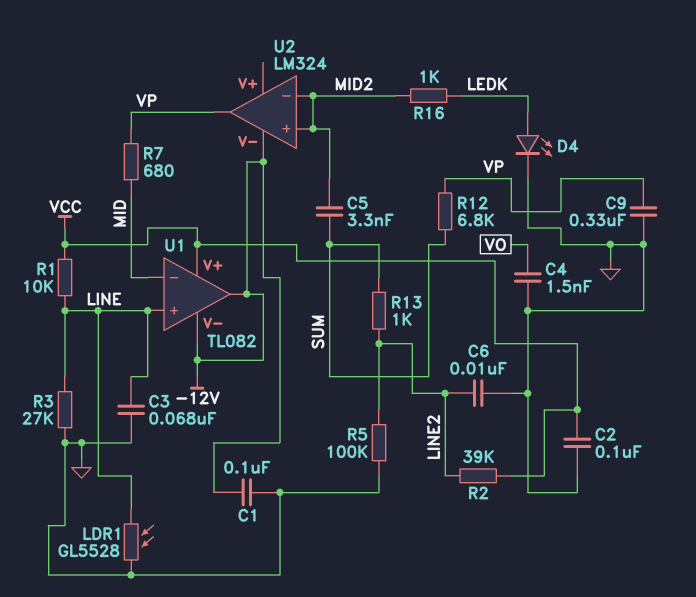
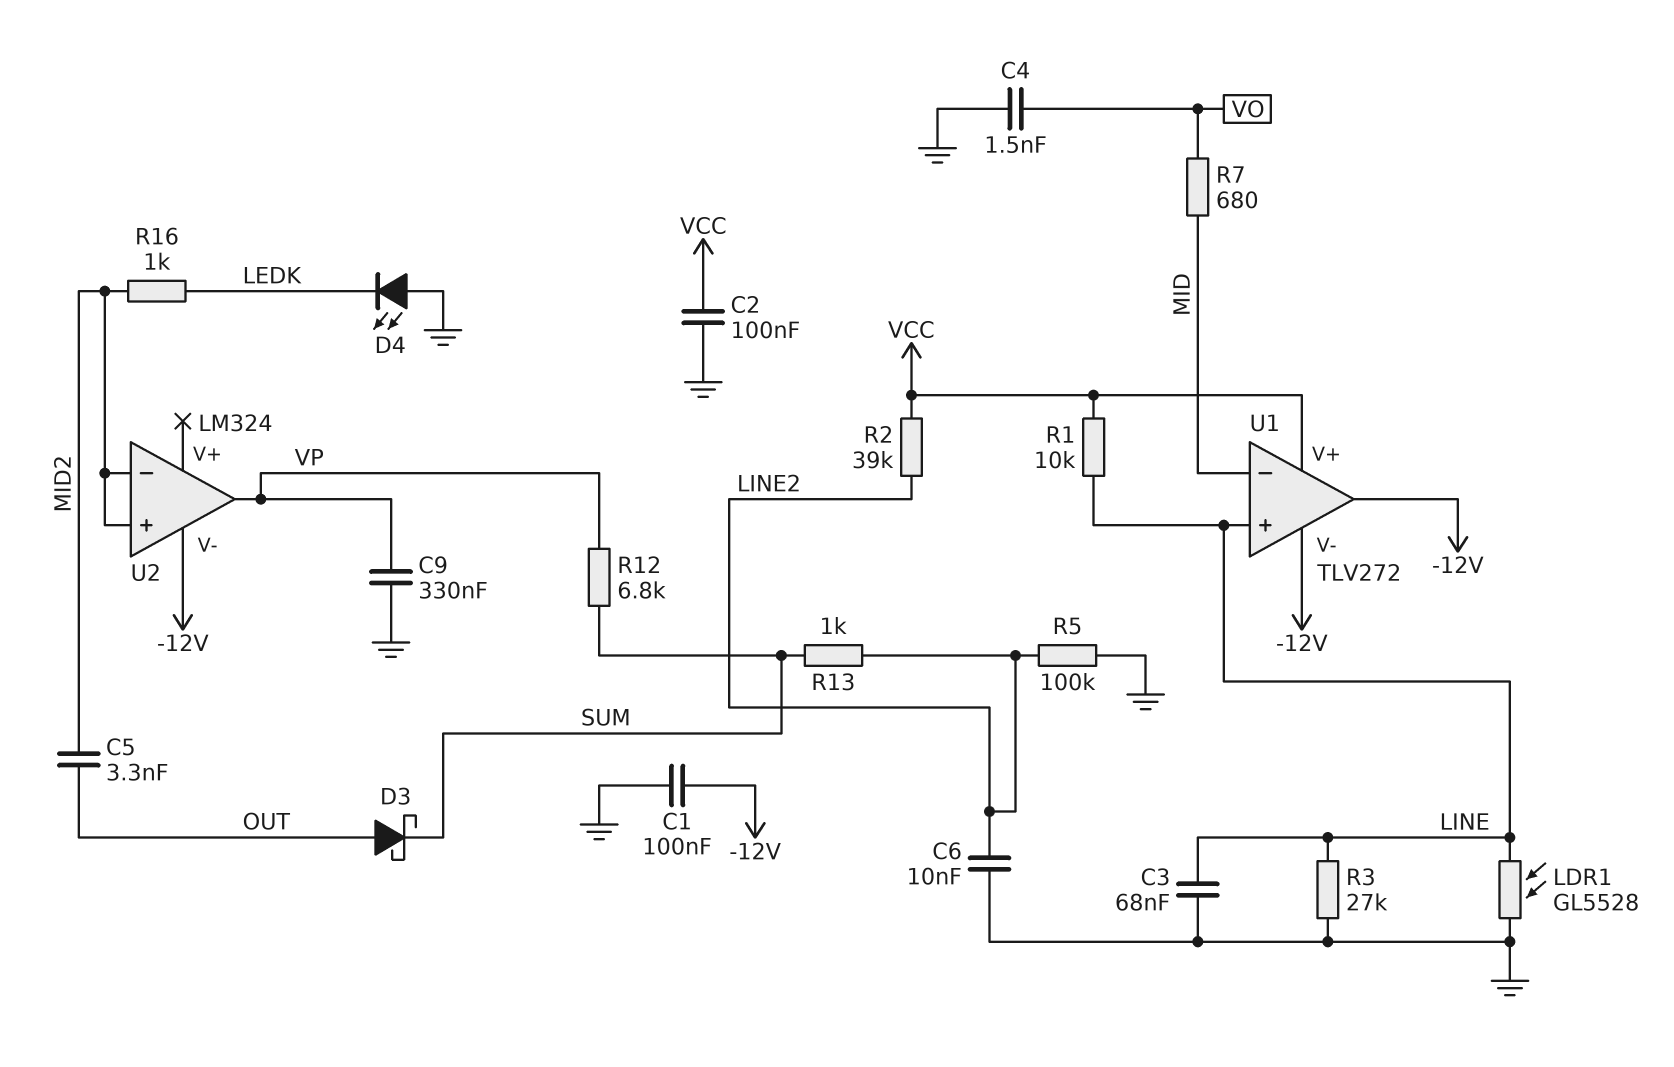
C5: 3.3nF (MID2, SUM) -> 3.3nF (MID2, OUT)
D3: none -> schottky (A OUT, K SUM)
D4: LED (A LEDK, K GND) -> LED (A GND, K LEDK)
R7: 680 (MID, VP) -> 680 (MID, VO)
U1: TL082 -> TLV272

